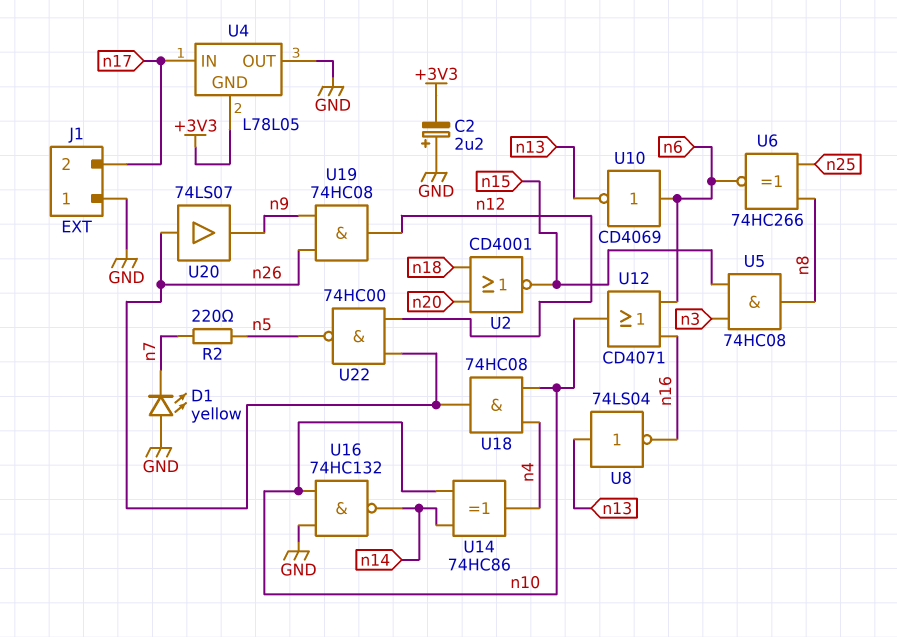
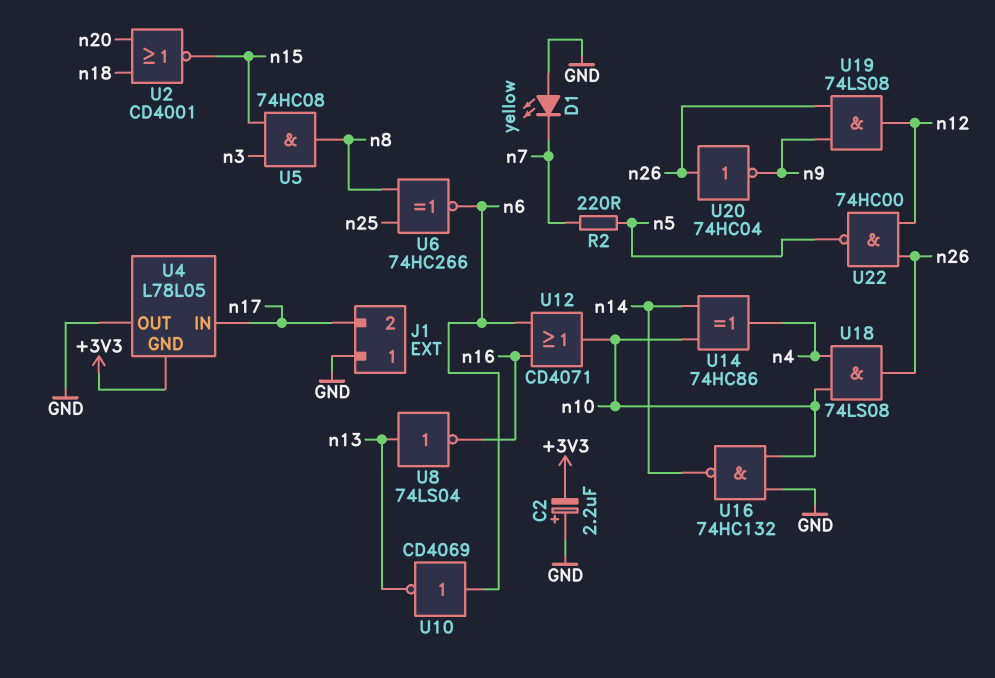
U18: AND 74HC08 (in n4, in n10, out n26) -> AND 74LS08 (in n4, in n10, out n26)
U19: AND 74HC08 (in n9, in n26, out n12) -> AND 74LS08 (in n9, in n26, out n12)
U20: buffer 74LS07 (in n26, out n9) -> NOT 74HC04 (in n26, out n9)

